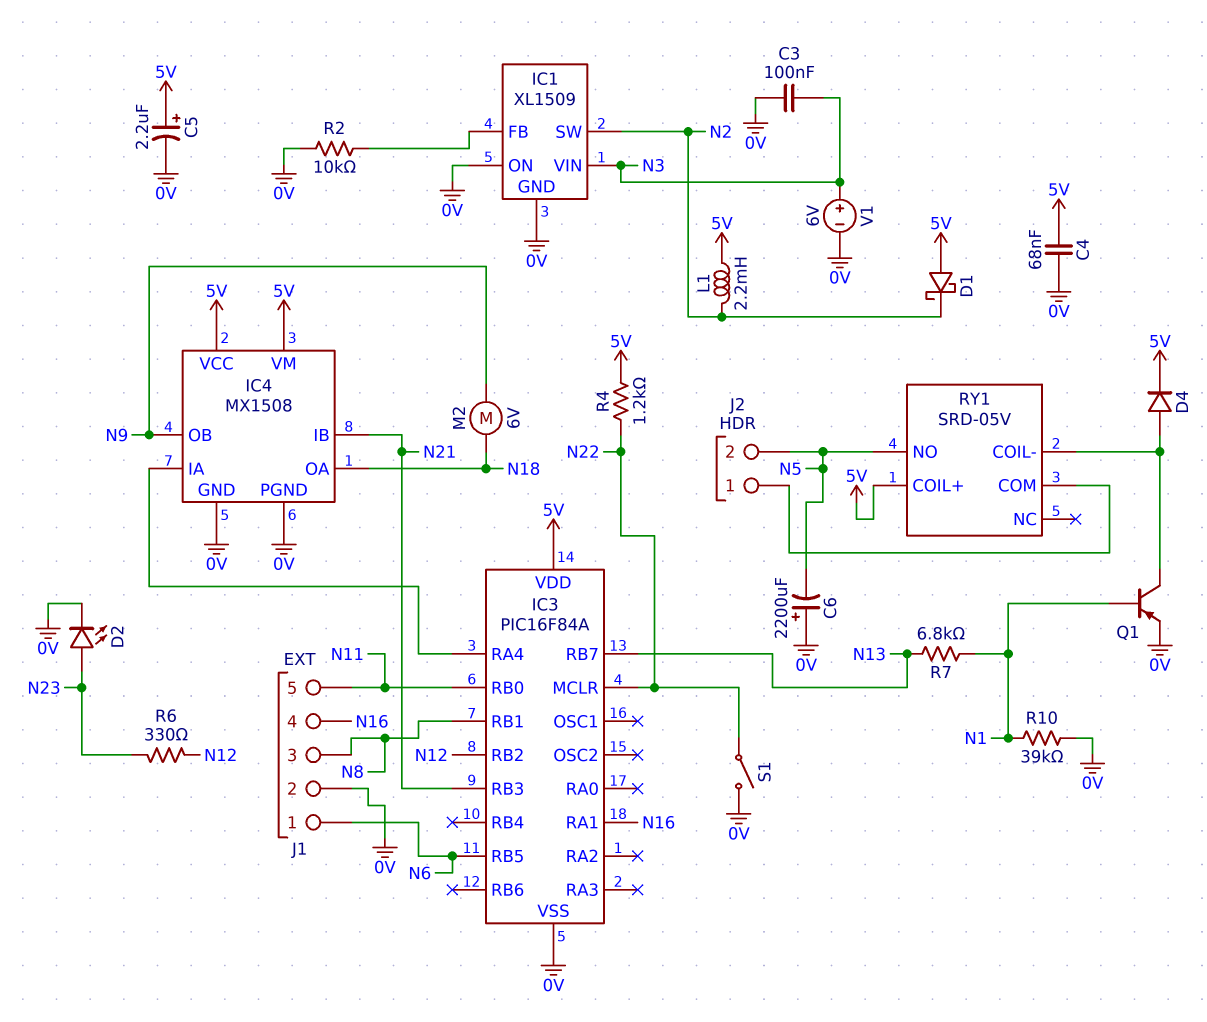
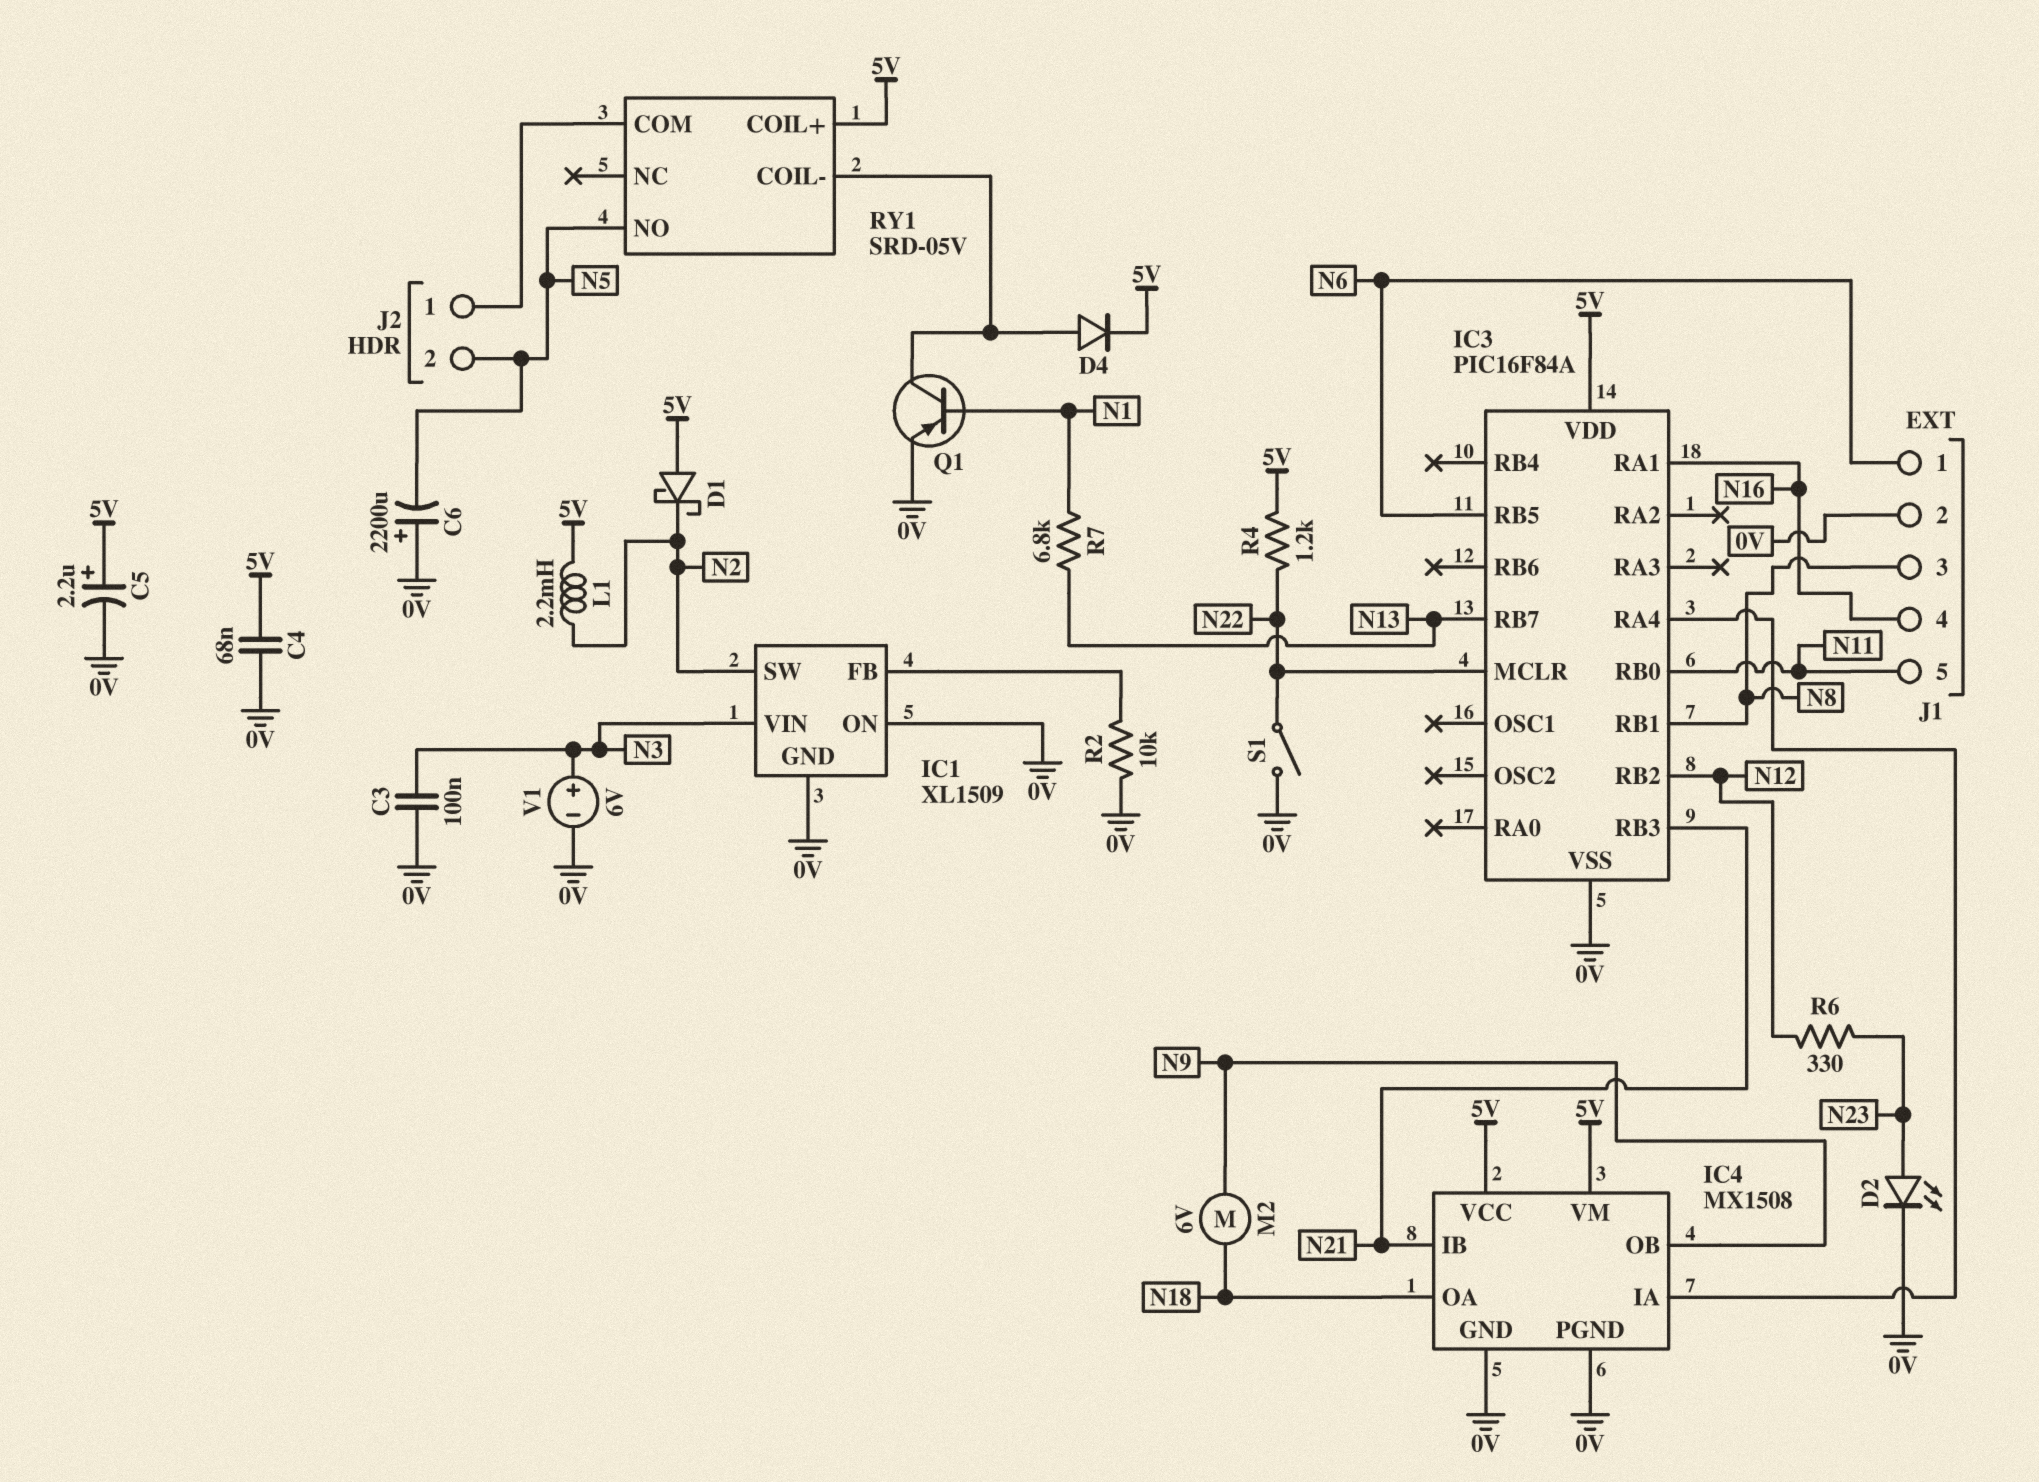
R10: 39k (0V, N1) -> none

